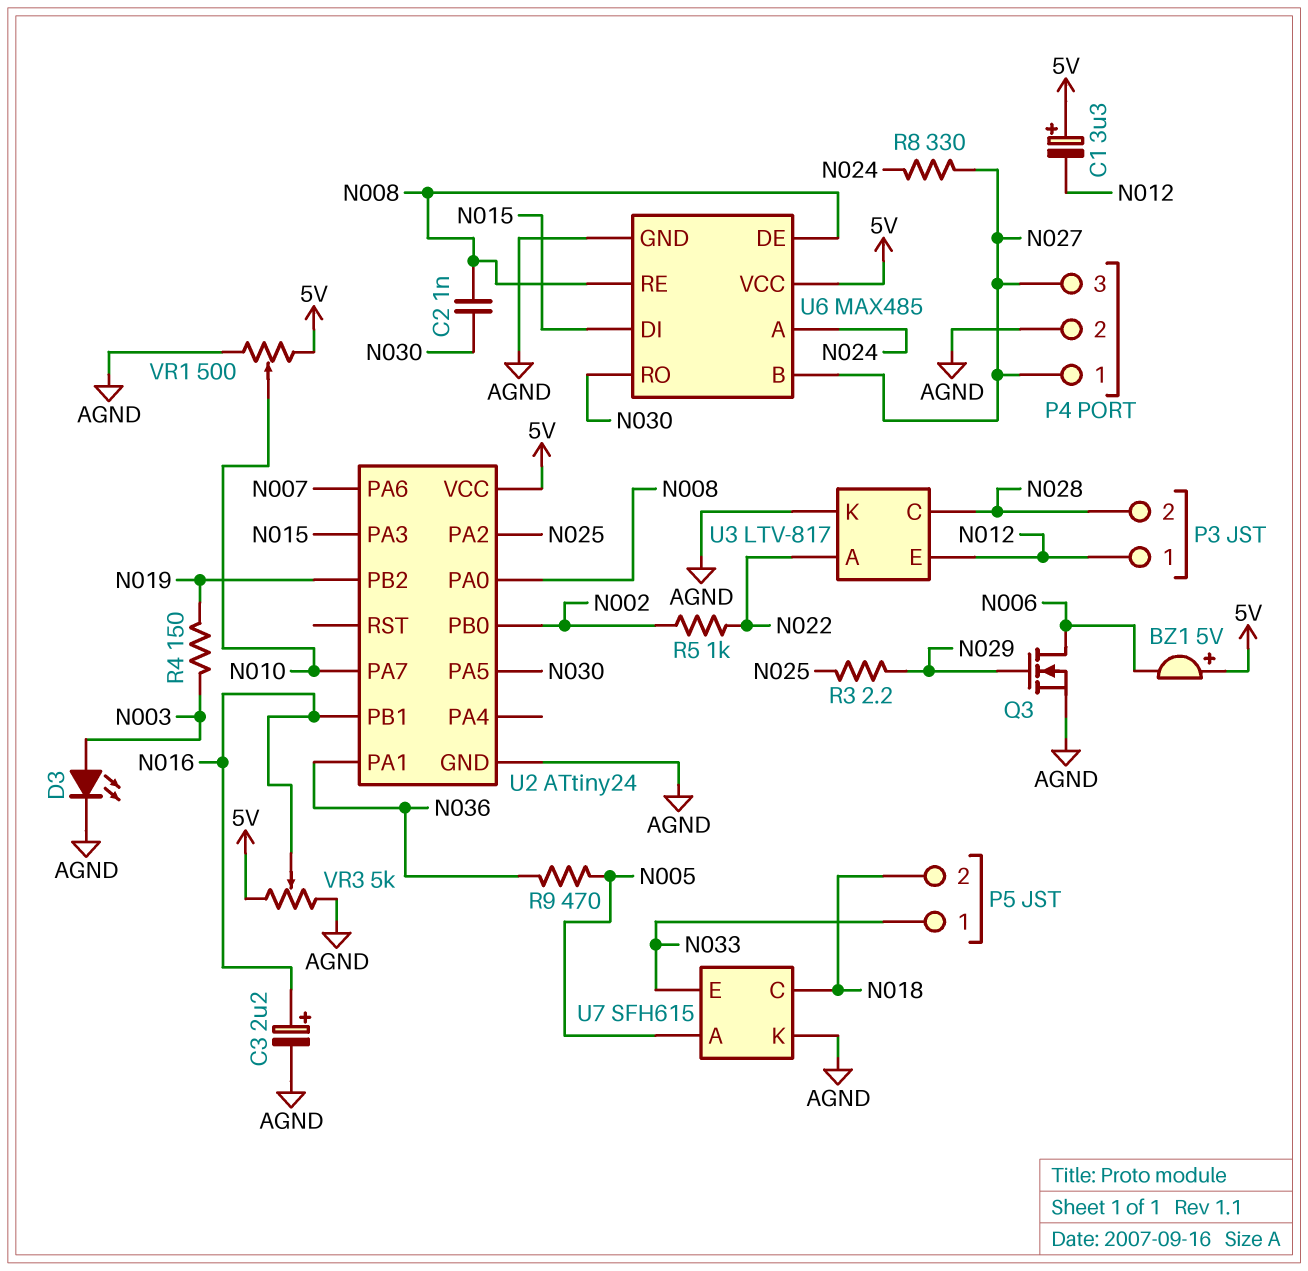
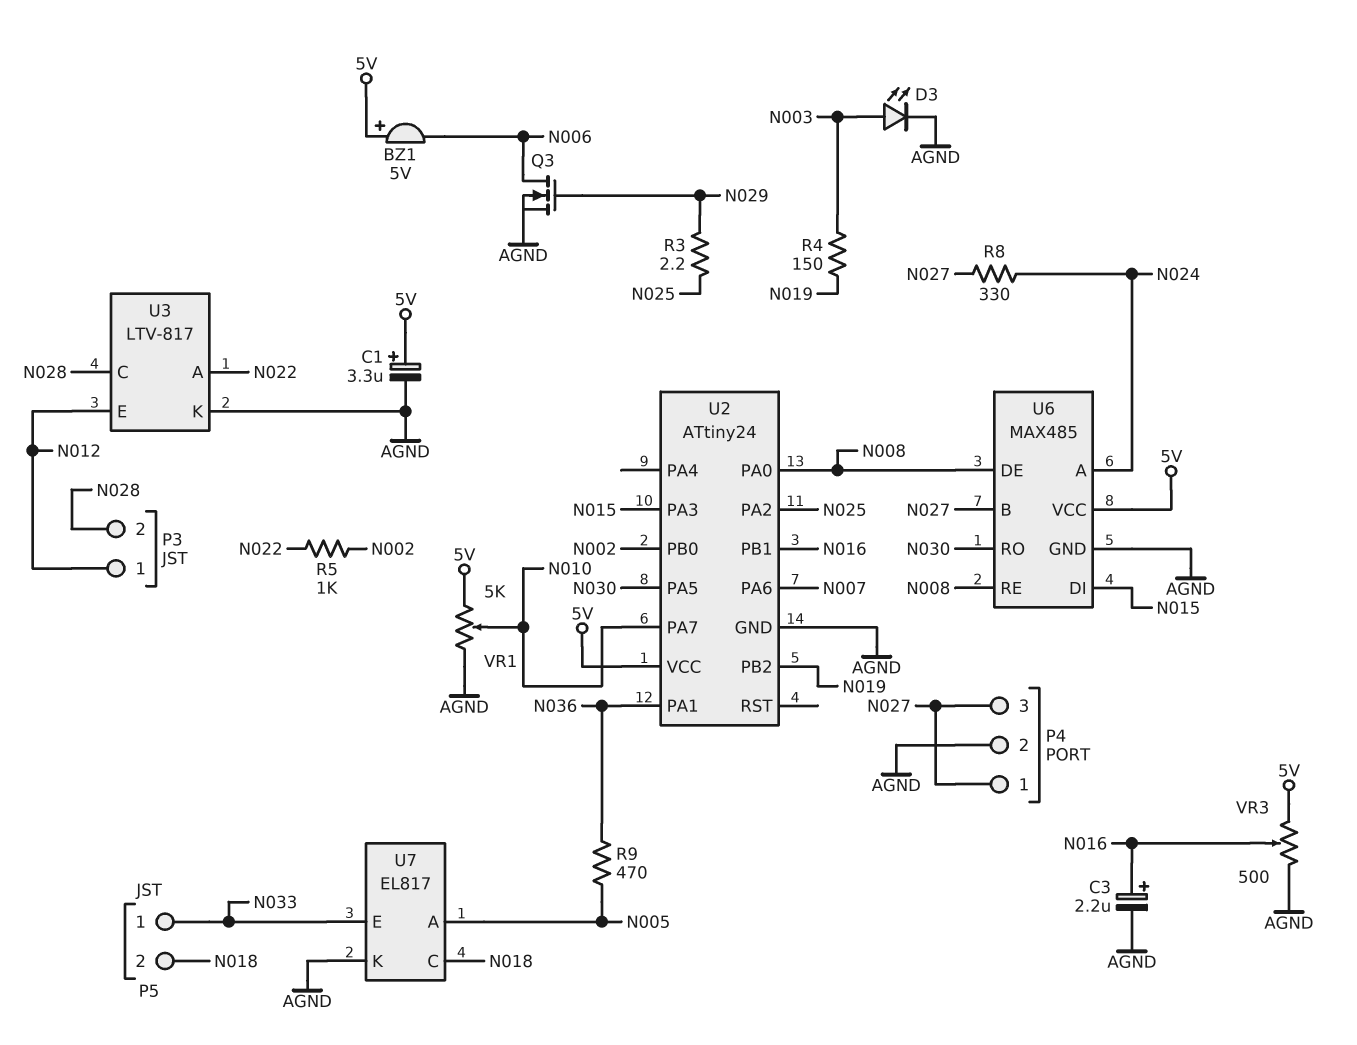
C1: 3.3uF (plus 5V, minus N012) -> 3.3uF (plus 5V, minus AGND)
C2: 1nF (N008, N030) -> none
U7: SFH615 -> EL817
VR1: 500 (5V, AGND, wiper N010) -> 5k (5V, AGND, wiper N010)
VR3: 5k (5V, AGND, wiper N016) -> 500 (5V, AGND, wiper N016)

